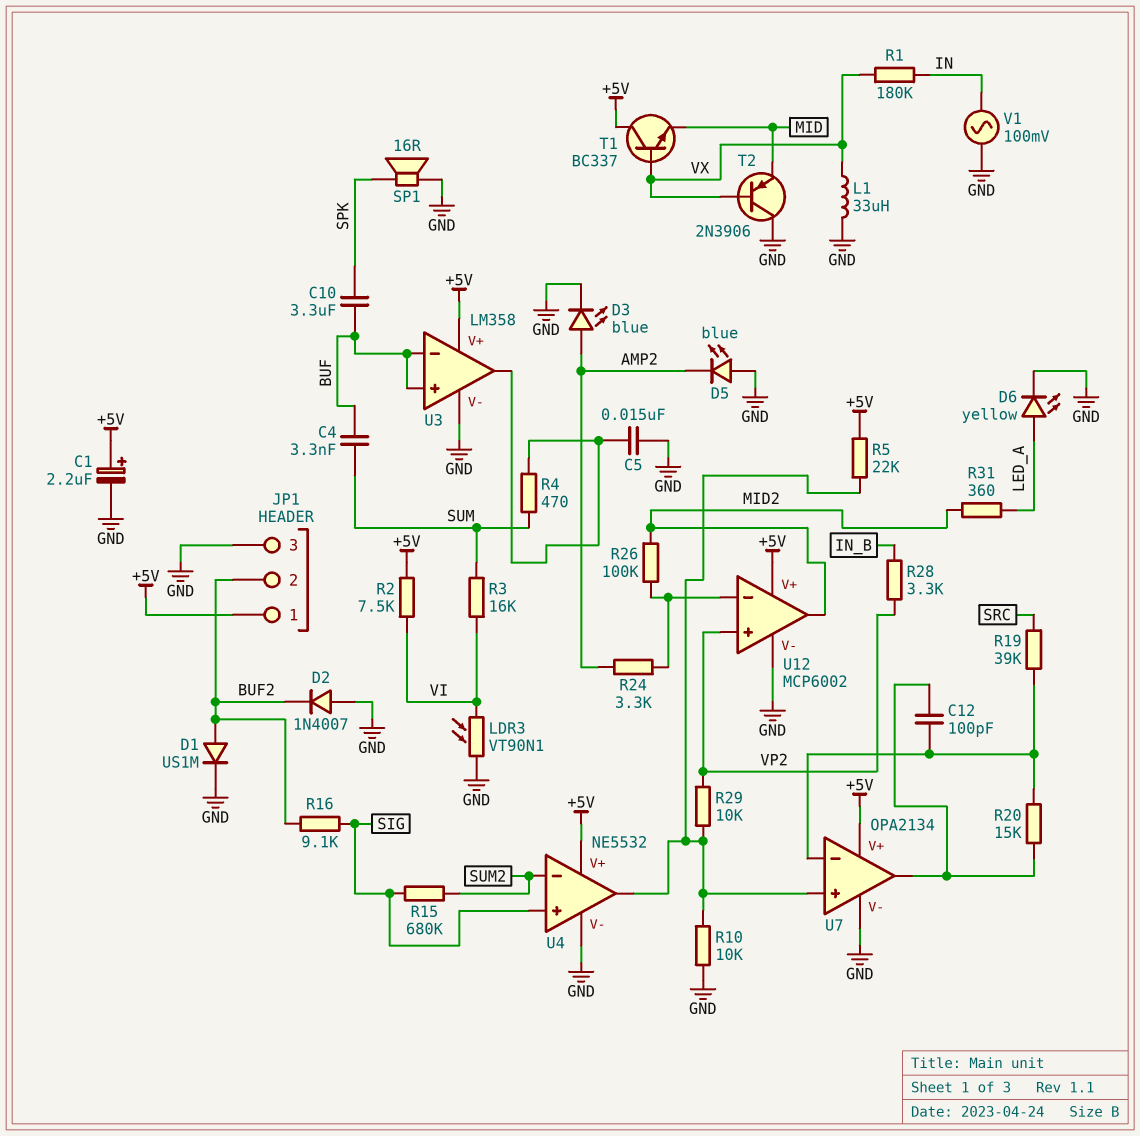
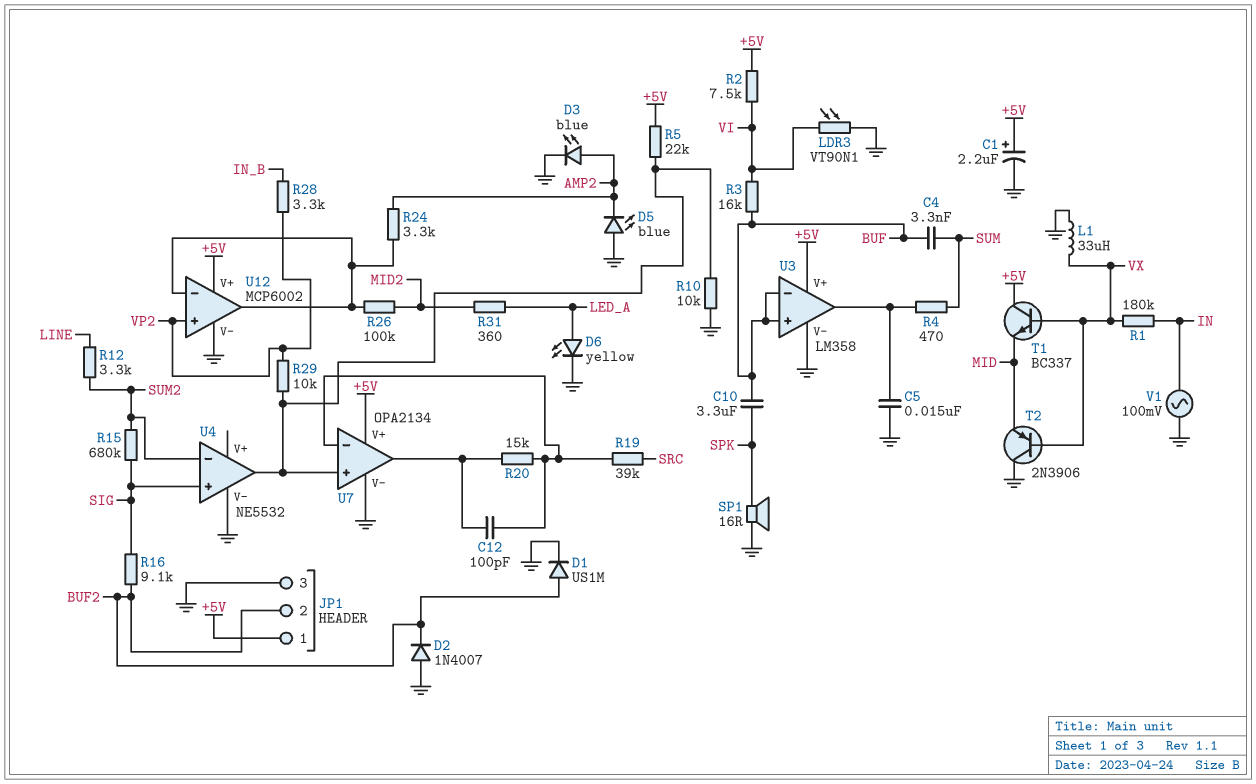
R3: 16k (SUM, VI) -> 16k (BUF, VI)
R12: none -> 3.3k (LINE, SUM2)
U4 pin V+: +5V -> none
U12 pin out: MID2 -> U12/in-

